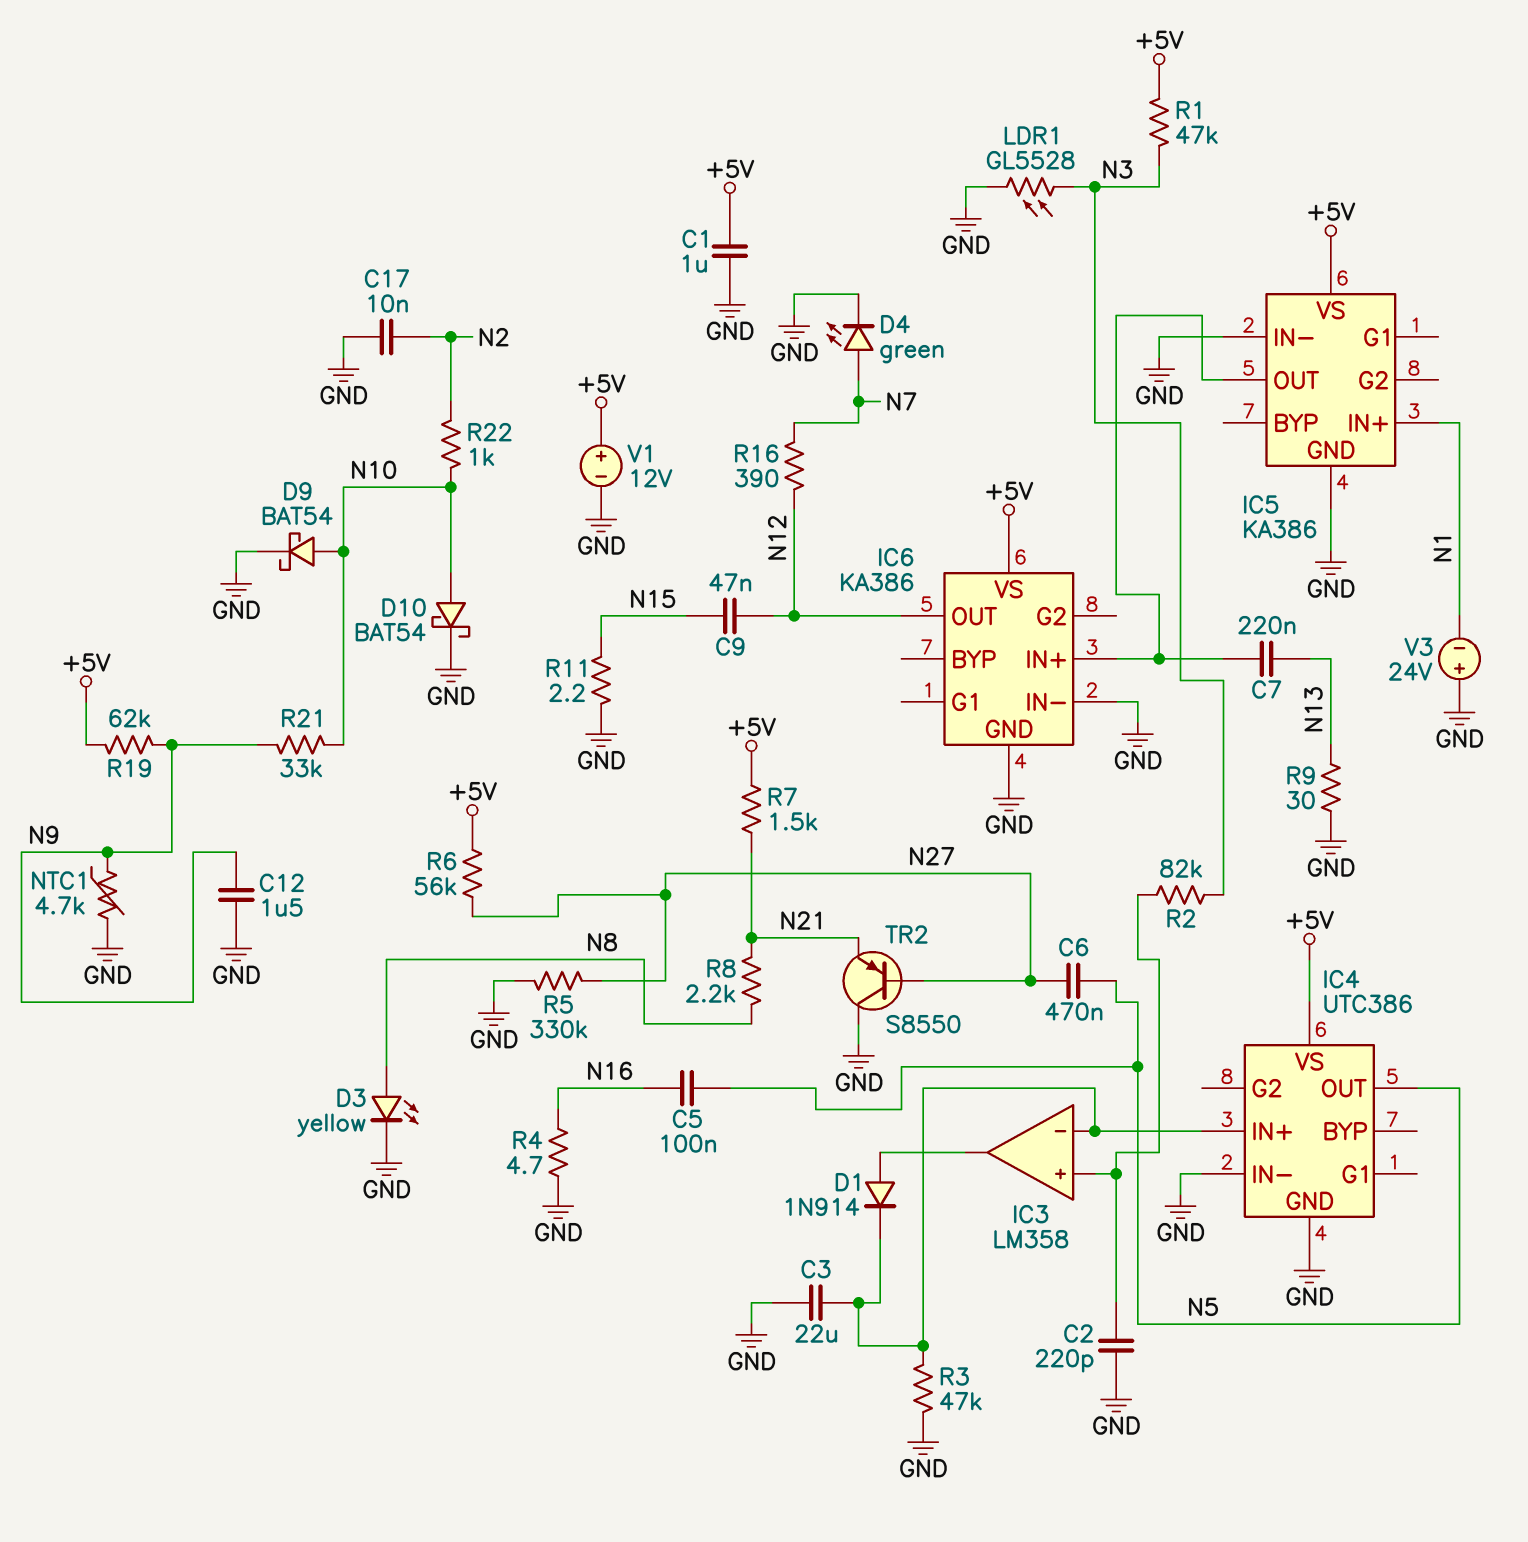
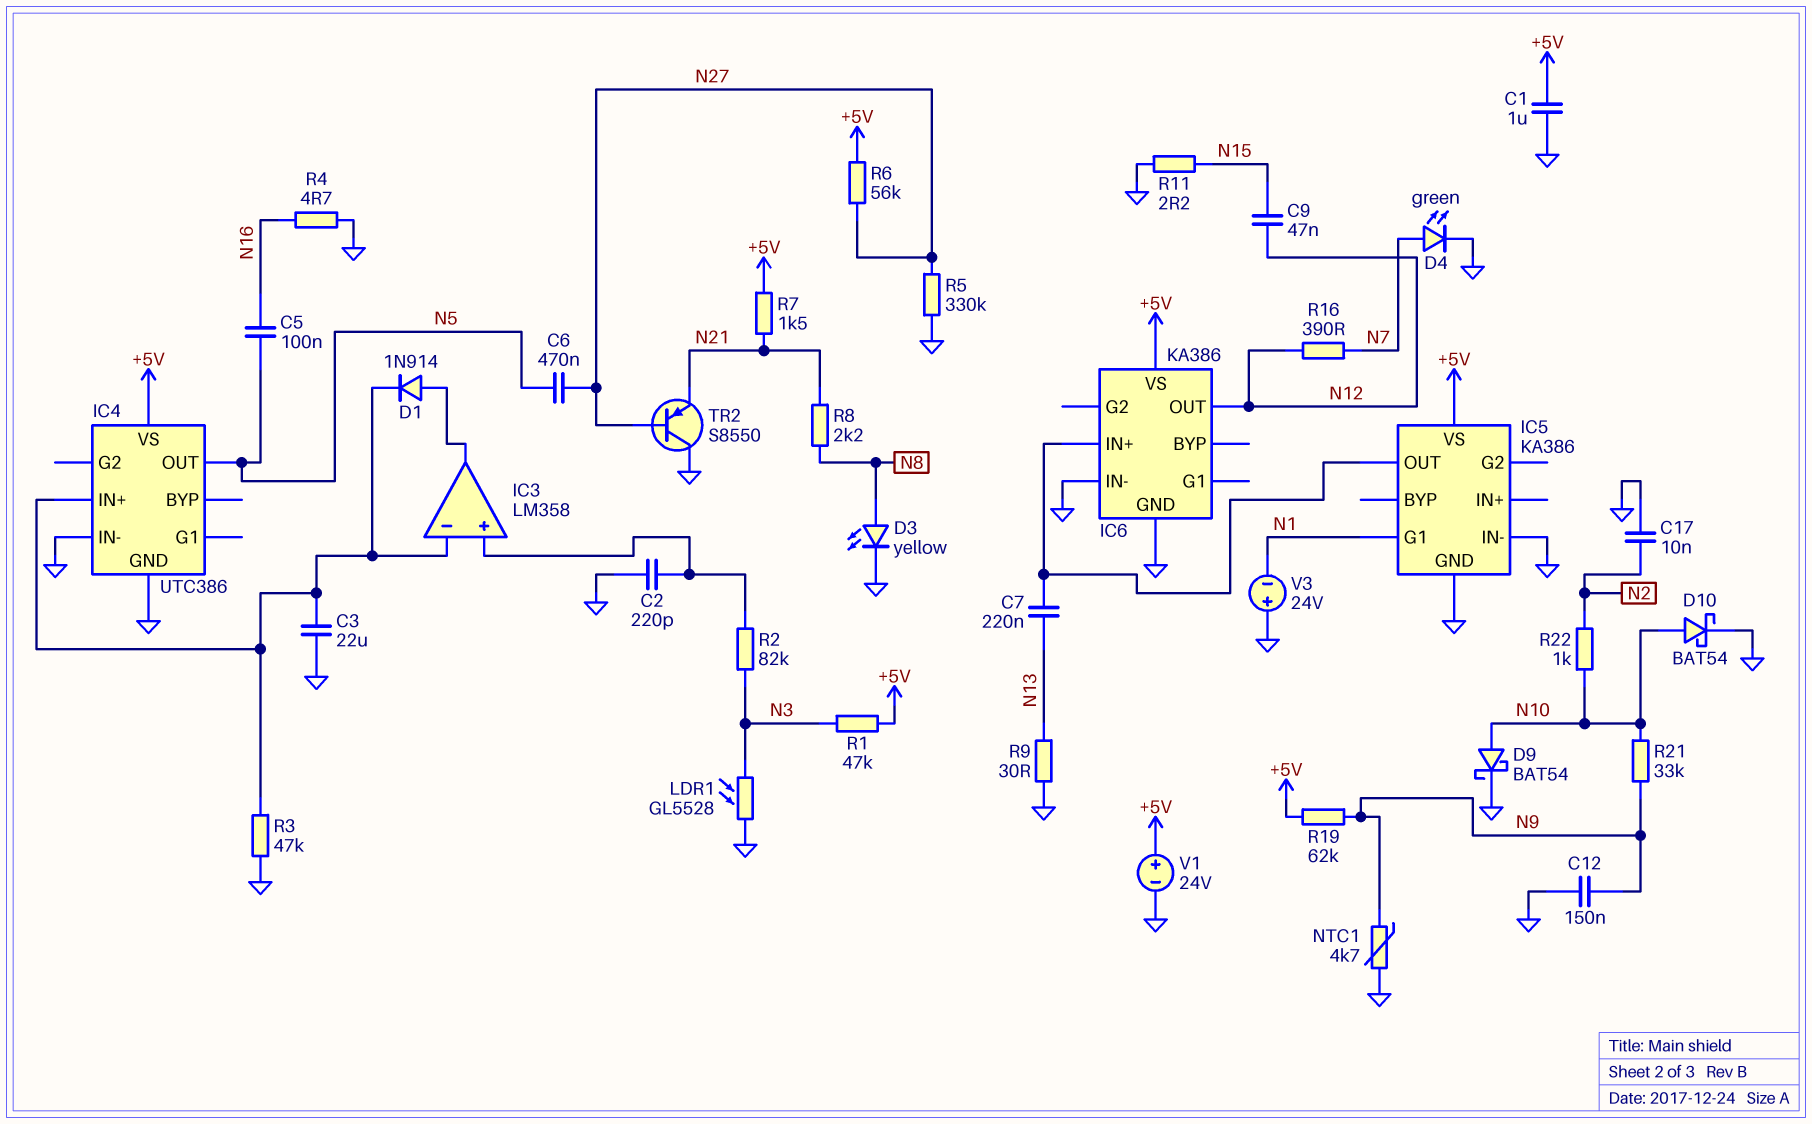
C12: 1.5uF (GND, N9) -> 150nF (GND, N9)
IC5 pin G1: none -> N1
IC5 pin IN+: N1 -> none
V1: 12V (plus +5V, minus GND) -> 24V (plus +5V, minus GND)

